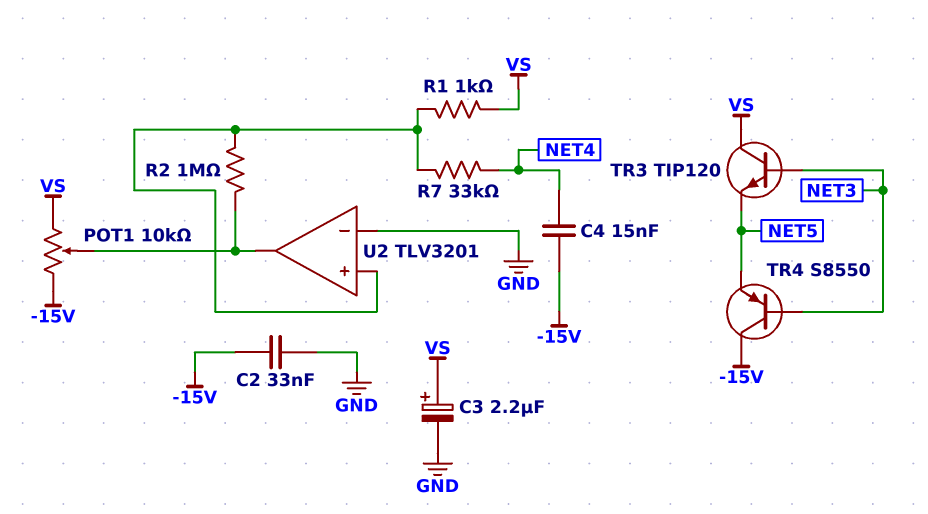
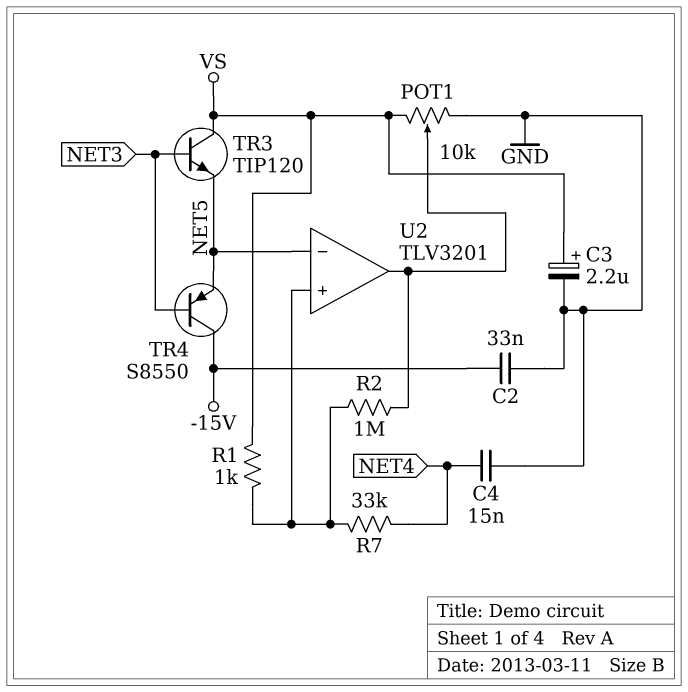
C4: 15nF (-15V, NET4) -> 15nF (GND, NET4)
POT1: 10k (-15V, VS, wiper U2/out) -> 10k (GND, VS, wiper U2/out)
U2 pin in-: GND -> NET5

